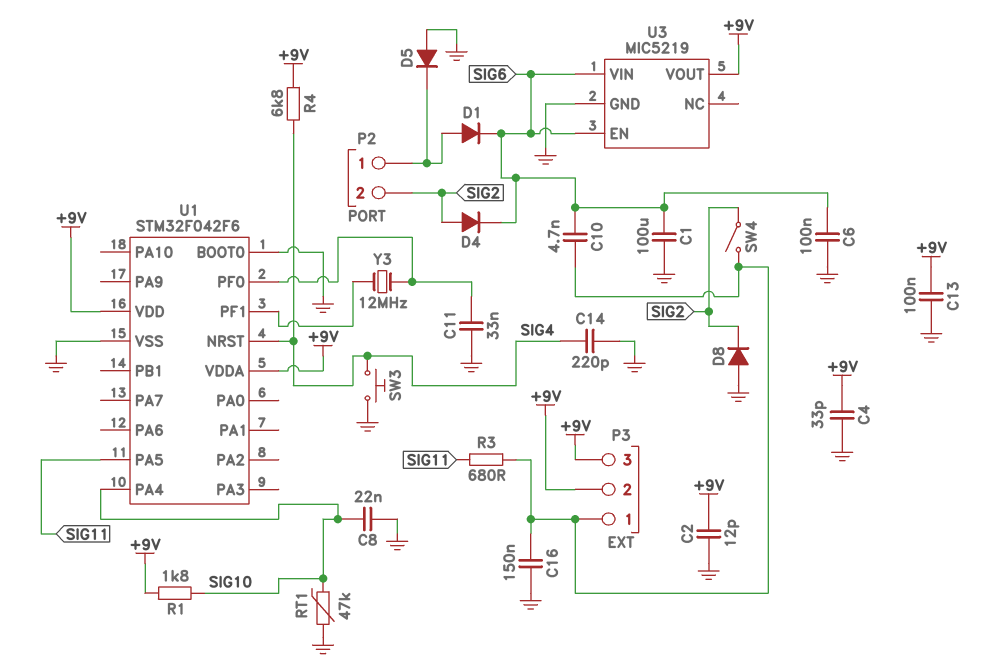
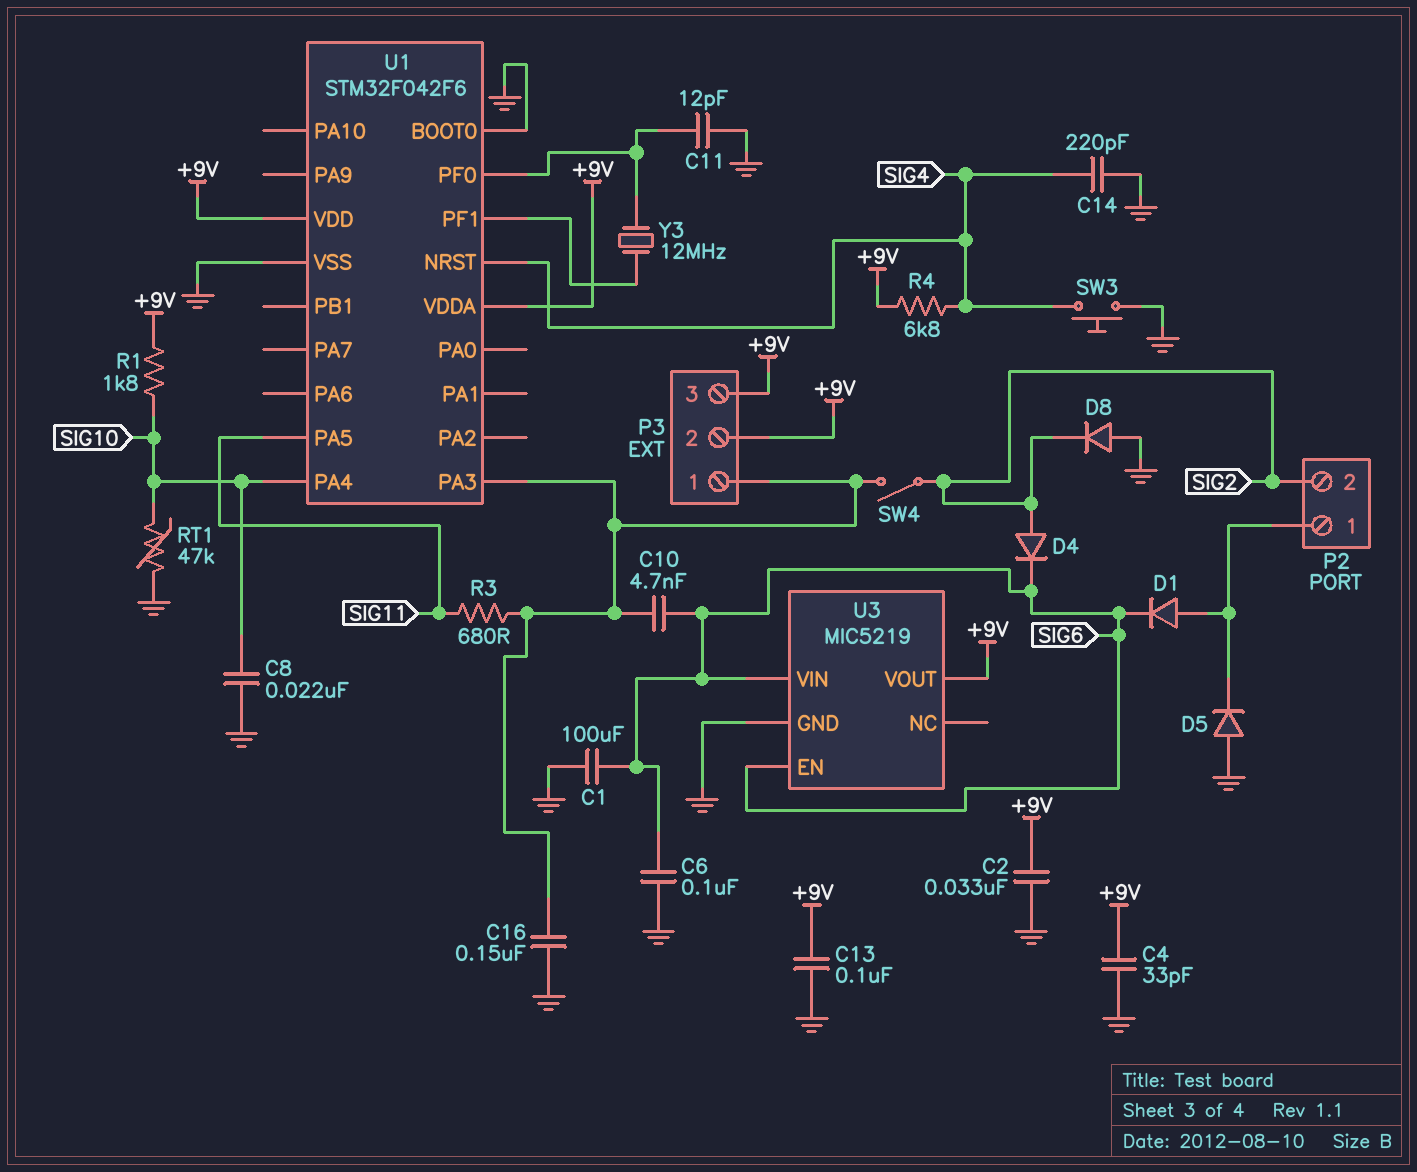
C2: 12pF (+9V, GND) -> 33nF (+9V, GND)
C11: 33nF (GND, U1/PF0) -> 12pF (GND, U1/PF0)
U1 pin PA3: none -> P3/1

